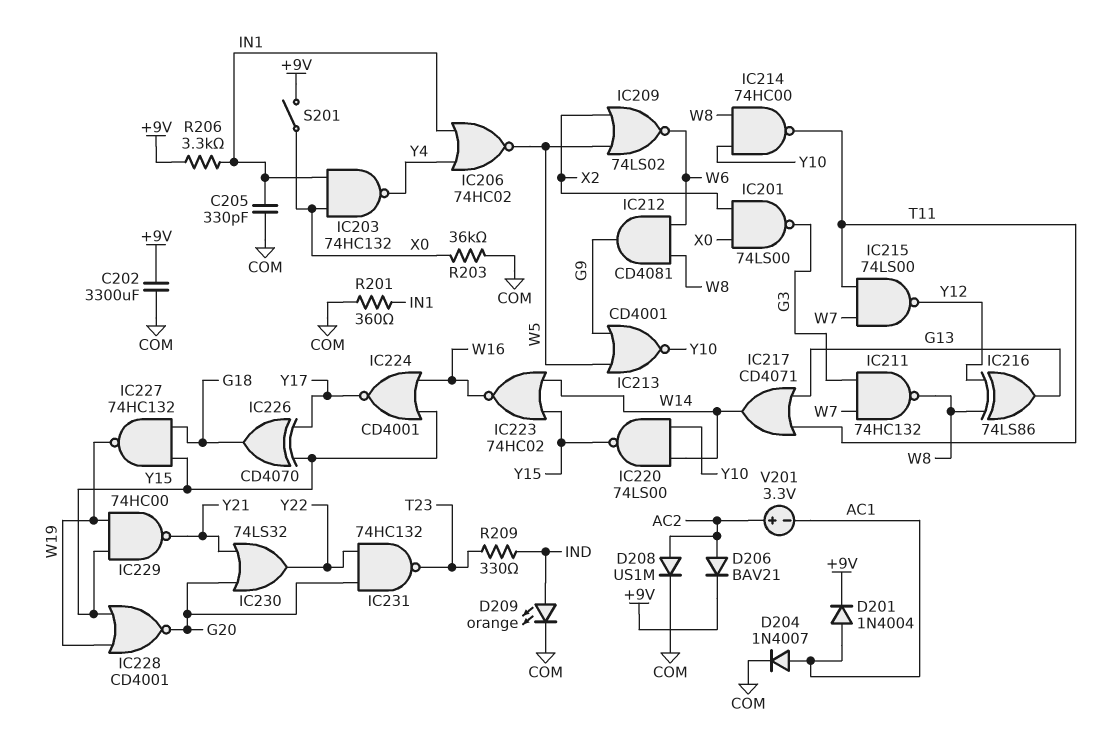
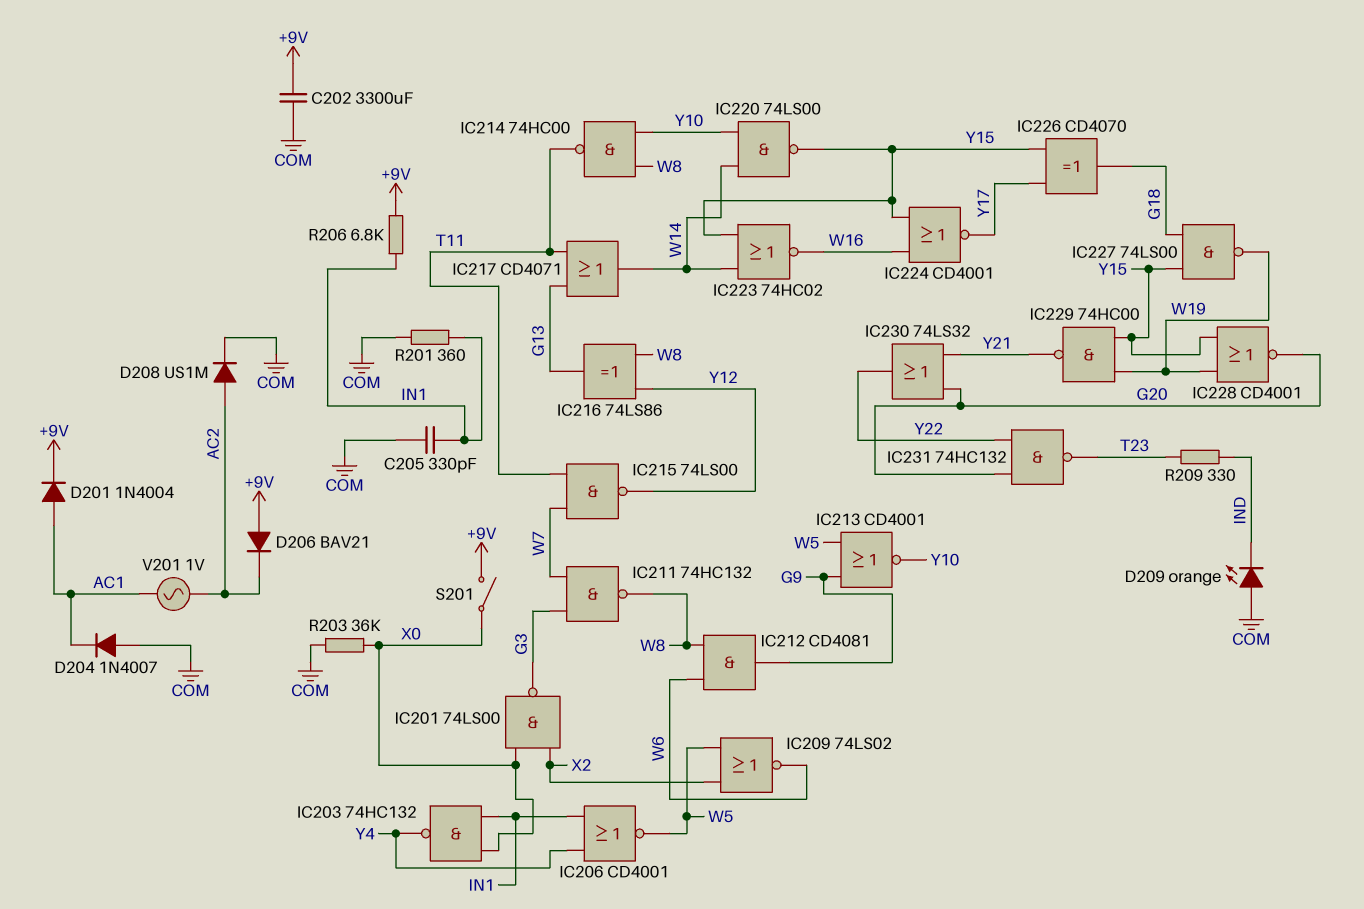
D204: diode 1N4007 (A AC1, K COM) -> diode 1N4007 (A COM, K AC1)
D206: diode BAV21 (A AC2, K +9V) -> diode BAV21 (A +9V, K AC2)
D209: LED orange (A IND, K COM) -> LED orange (A COM, K IND)
IC206: NOR 74HC02 (in IN1, in Y4, out W5) -> NOR CD4001 (in IN1, in Y4, out W5)
IC227: NAND 74HC132 (in G18, in Y15, out W19) -> NAND 74LS00 (in G18, in Y15, out W19)
R206: 3.3k (+9V, IN1) -> 6.8k (+9V, IN1)
V201: 3.3V (plus AC2, minus AC1) -> AC 1V (AC1, AC2)

